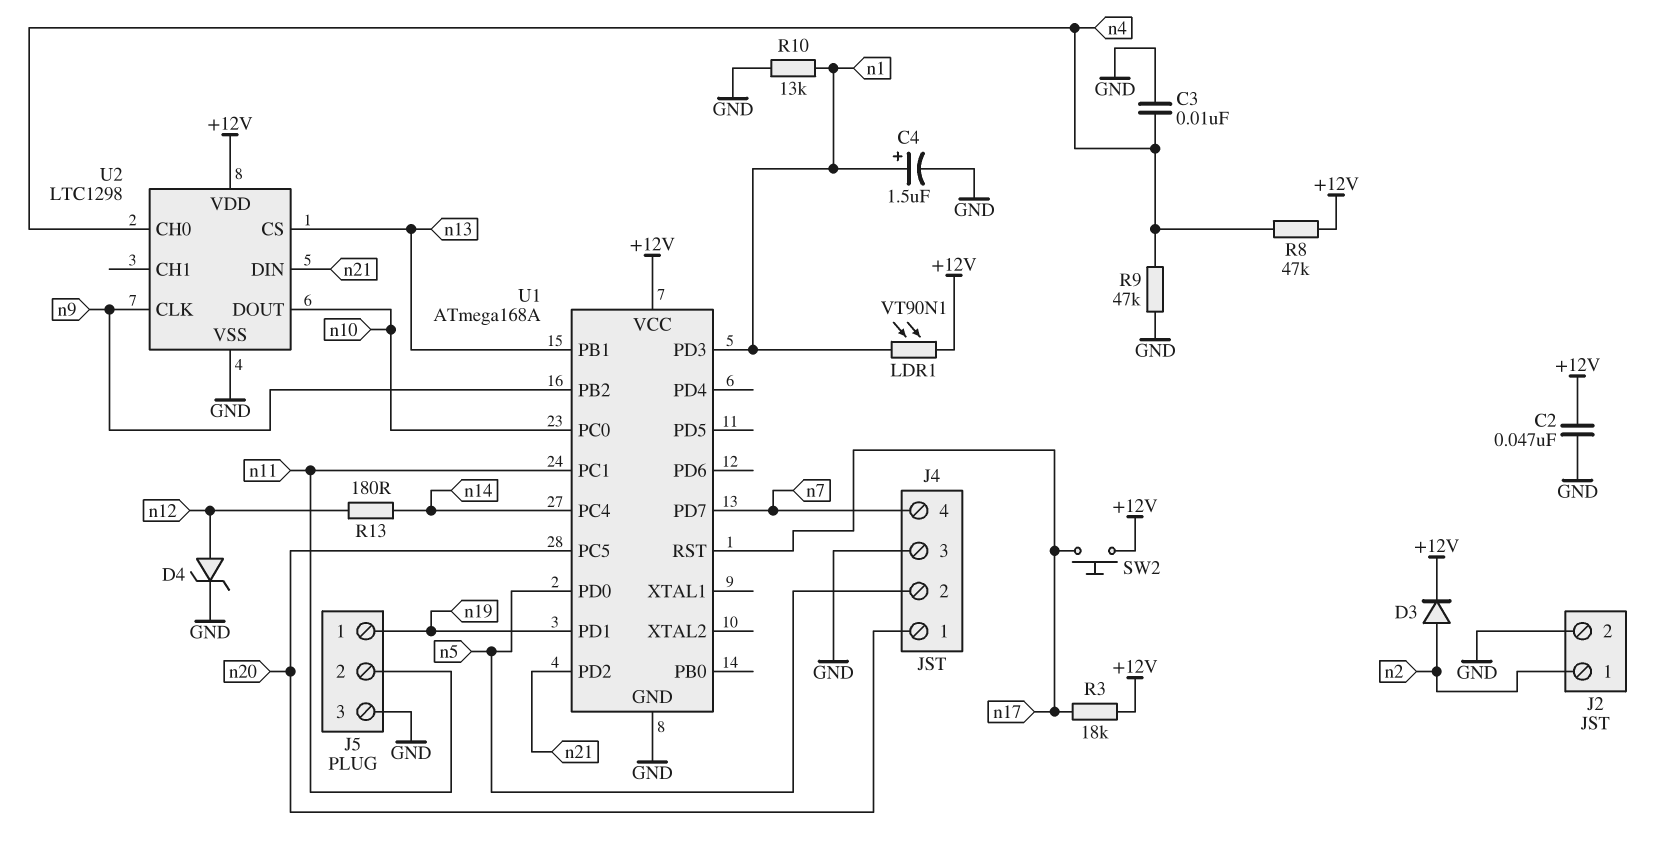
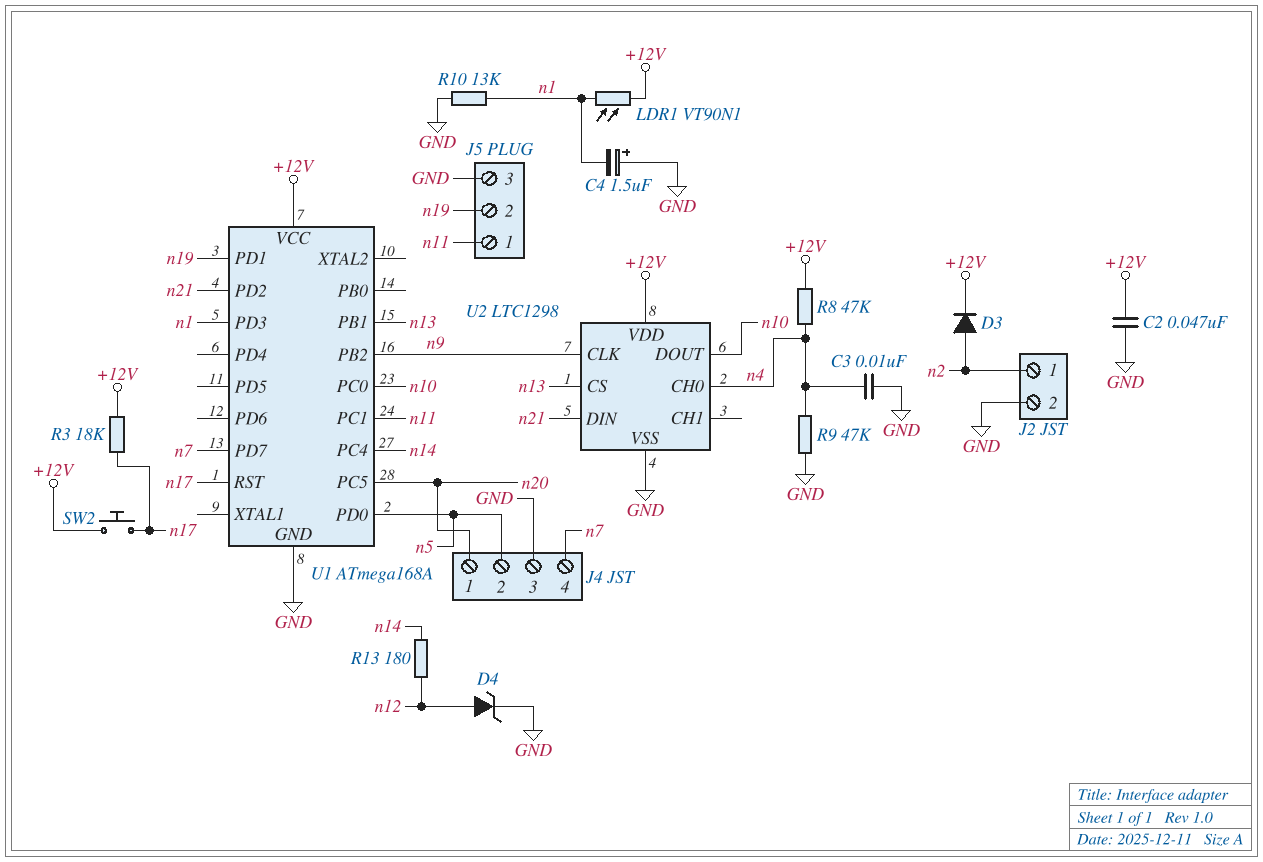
C4: 1.5uF (plus n1, minus GND) -> 1.5uF (plus GND, minus n1)
J5 pin 1: n19 -> n11
J5 pin 2: n11 -> n19

